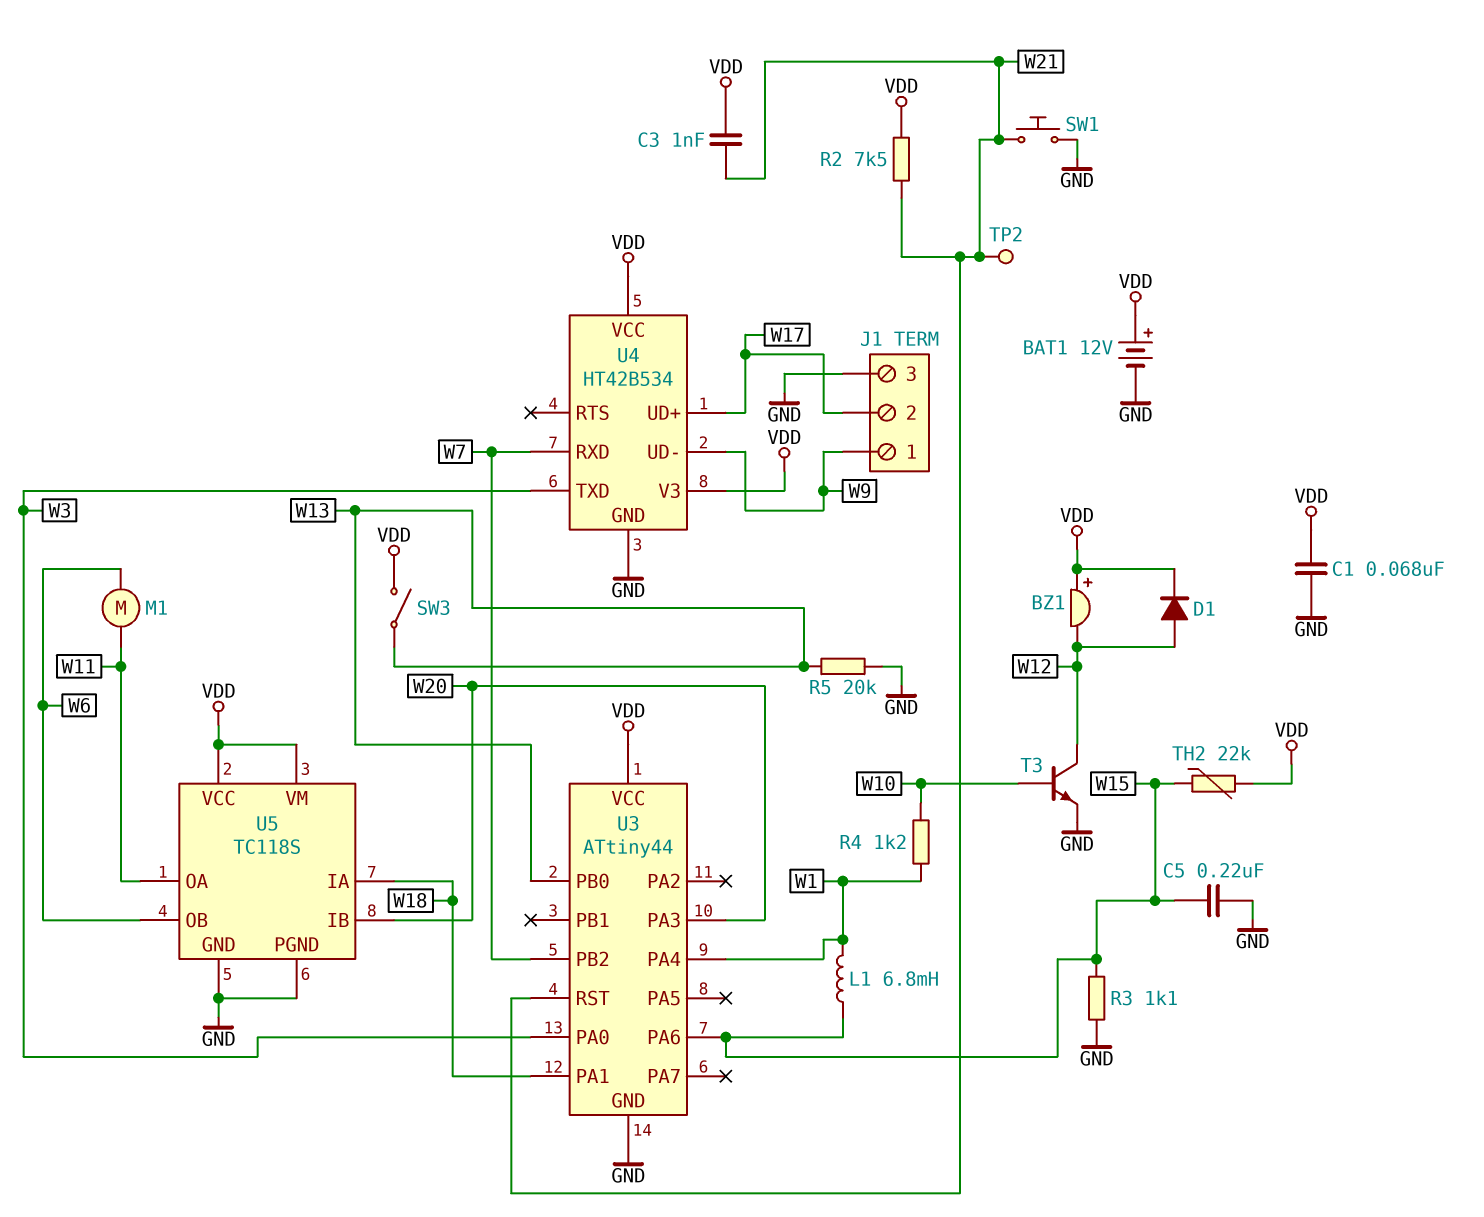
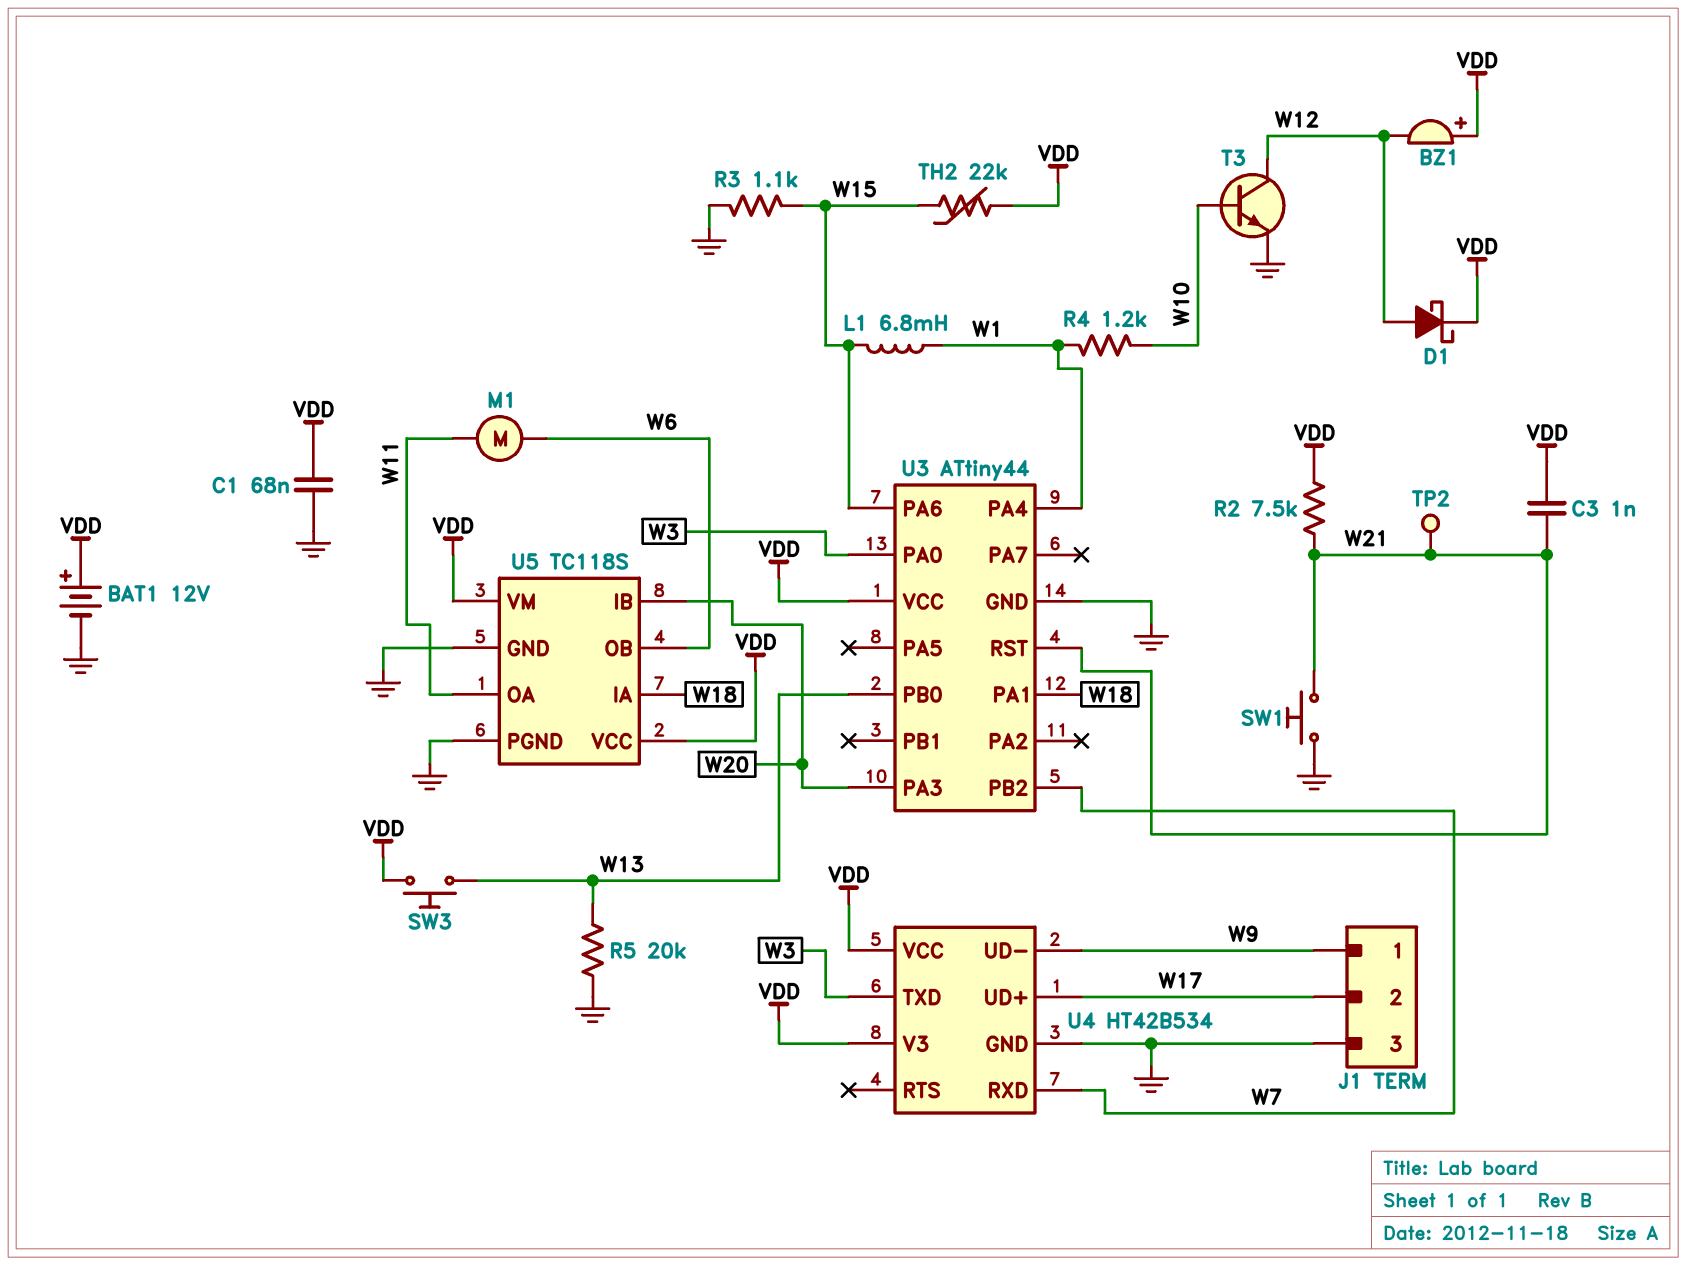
C5: 220nF (GND, W15) -> none
D1: diode (A W12, K VDD) -> schottky (A W12, K VDD)
SW3: switch (VDD, W13) -> button (VDD, W13)

